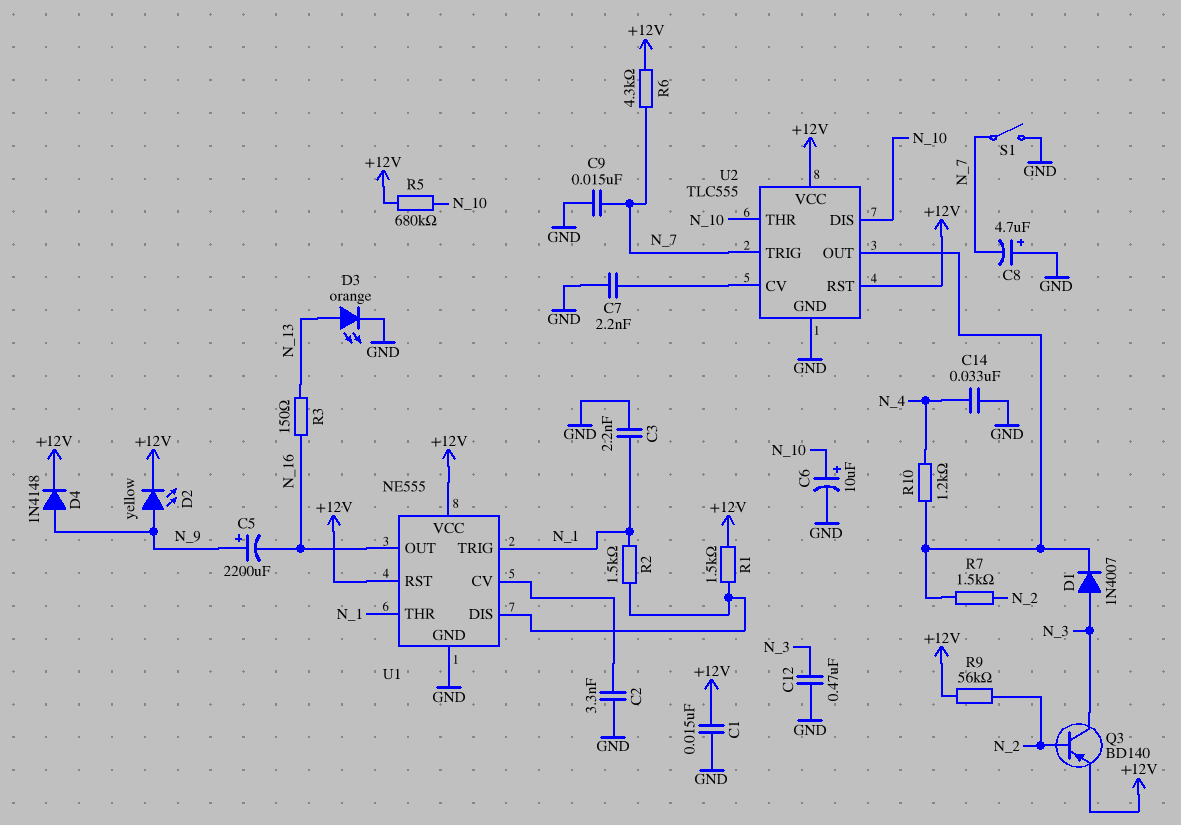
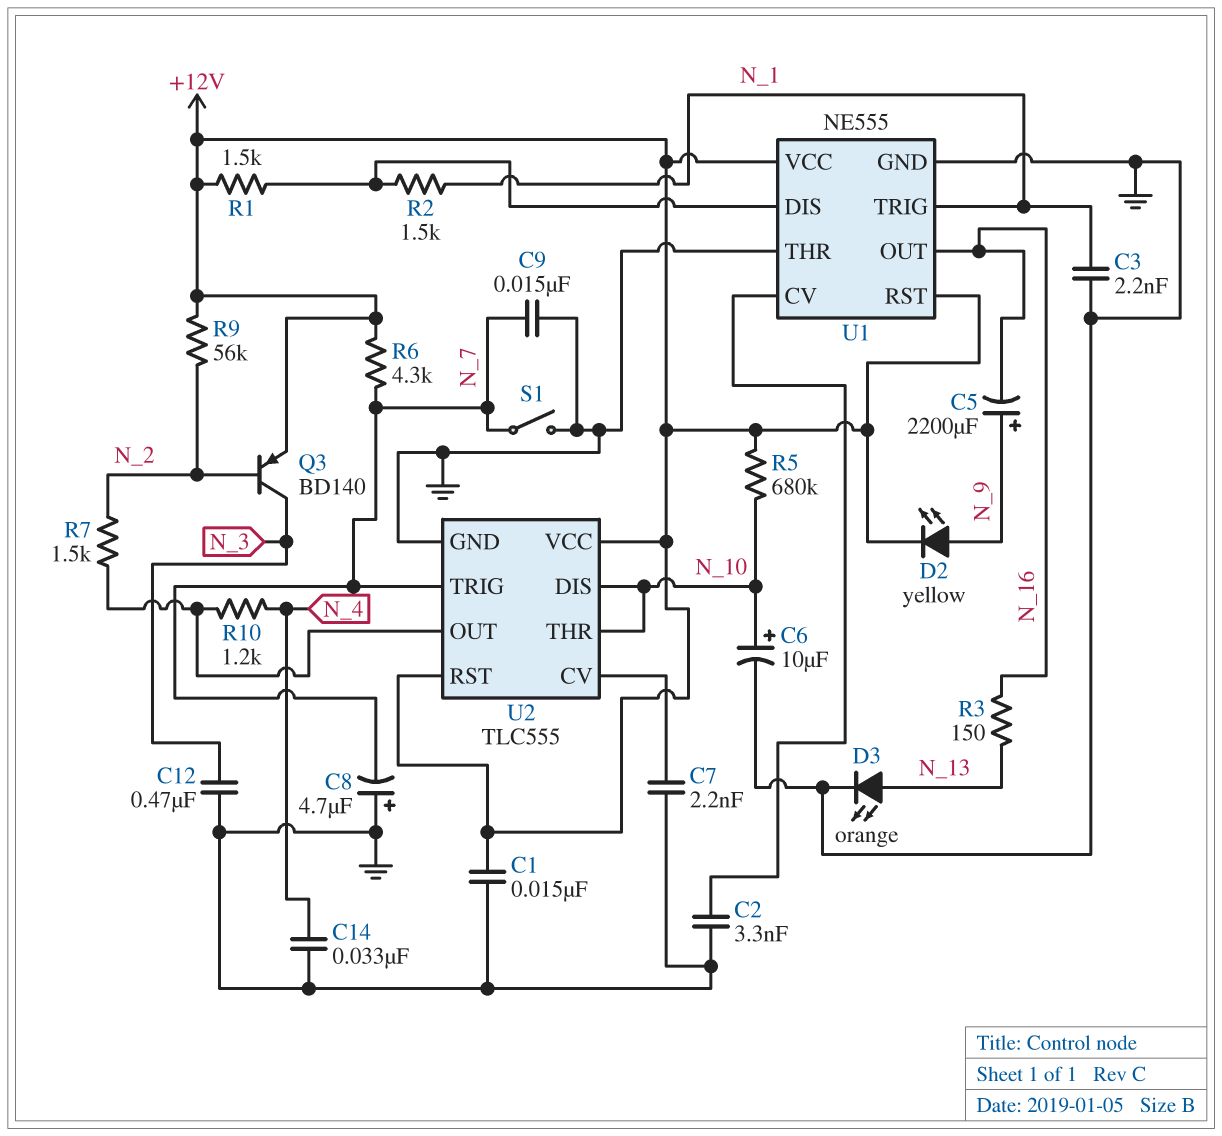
D1: diode 1N4007 (A N_3, K U2/OUT) -> none
D4: diode 1N4148 (A N_9, K +12V) -> none
U1 pin THR: N_1 -> GND

